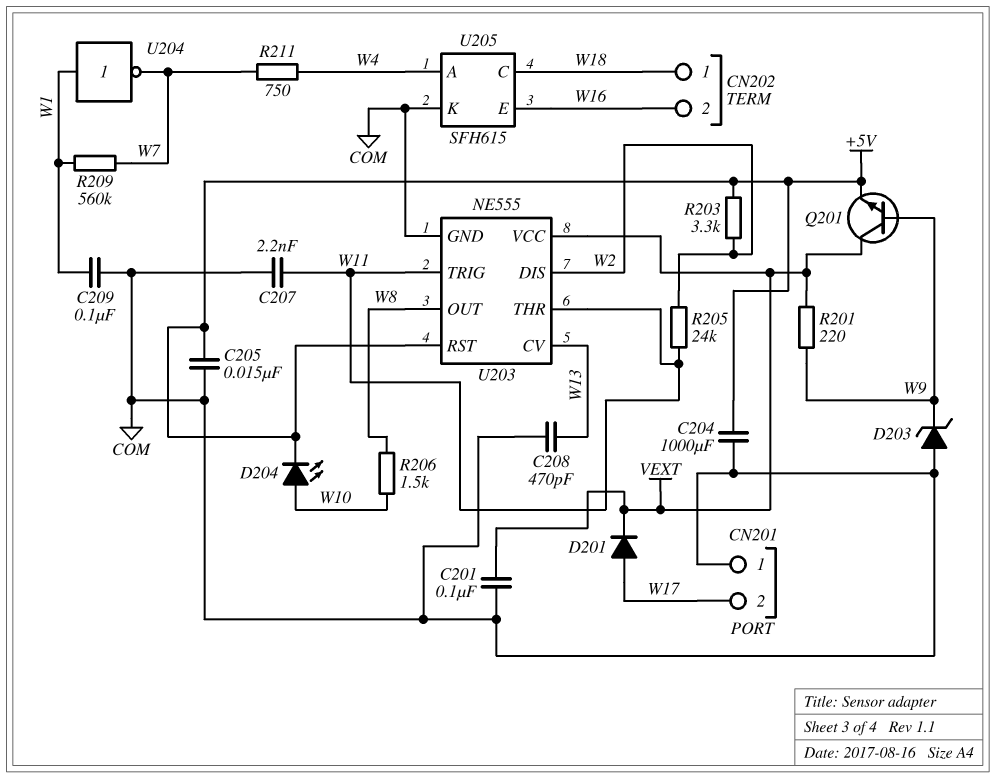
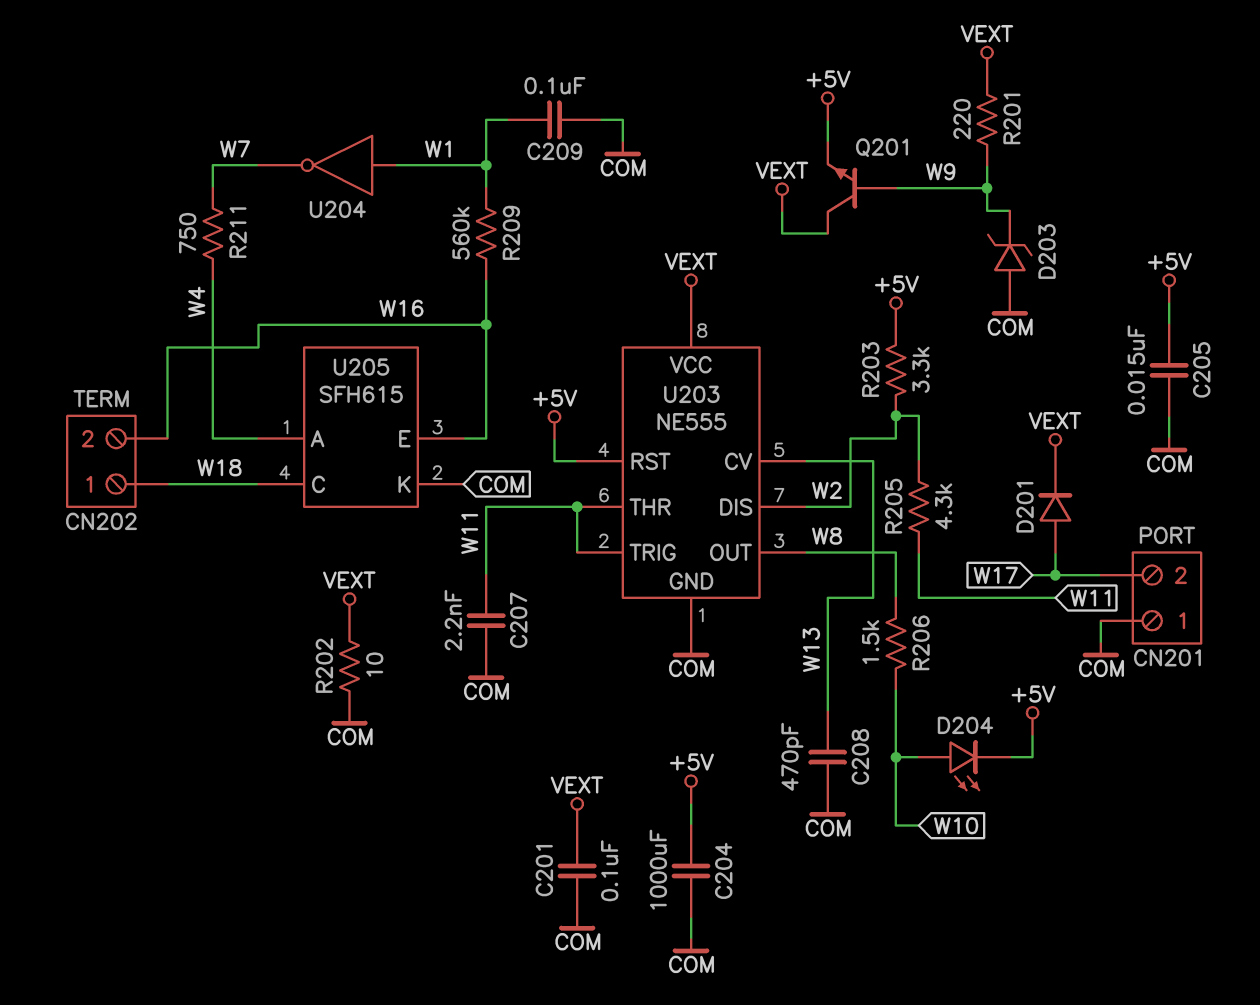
R202: none -> 10 (COM, VEXT)
R205: 24k (W2, W11) -> 4.3k (W2, W11)
R209: 560k (W1, W7) -> 560k (W1, W16)

